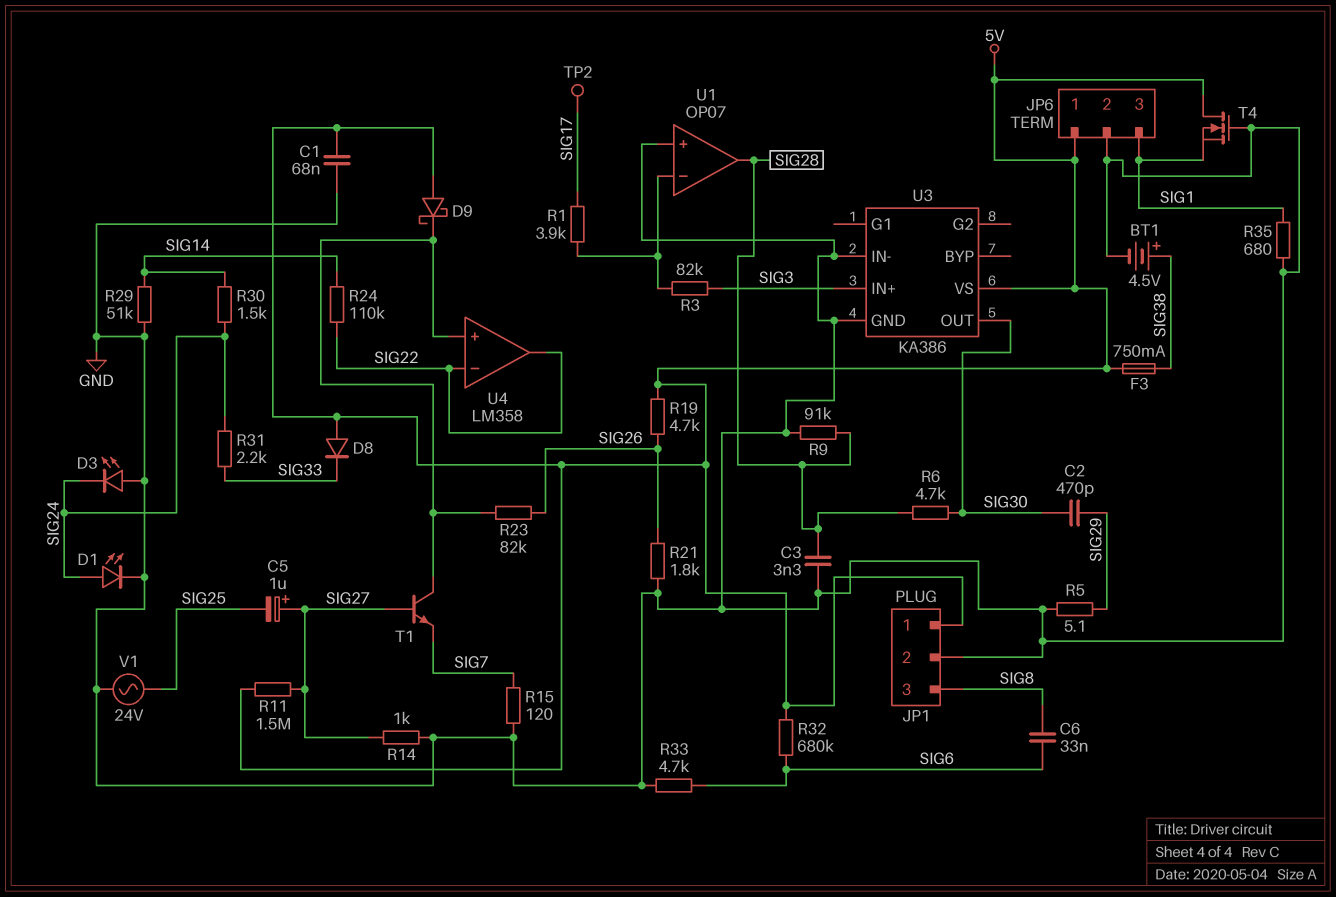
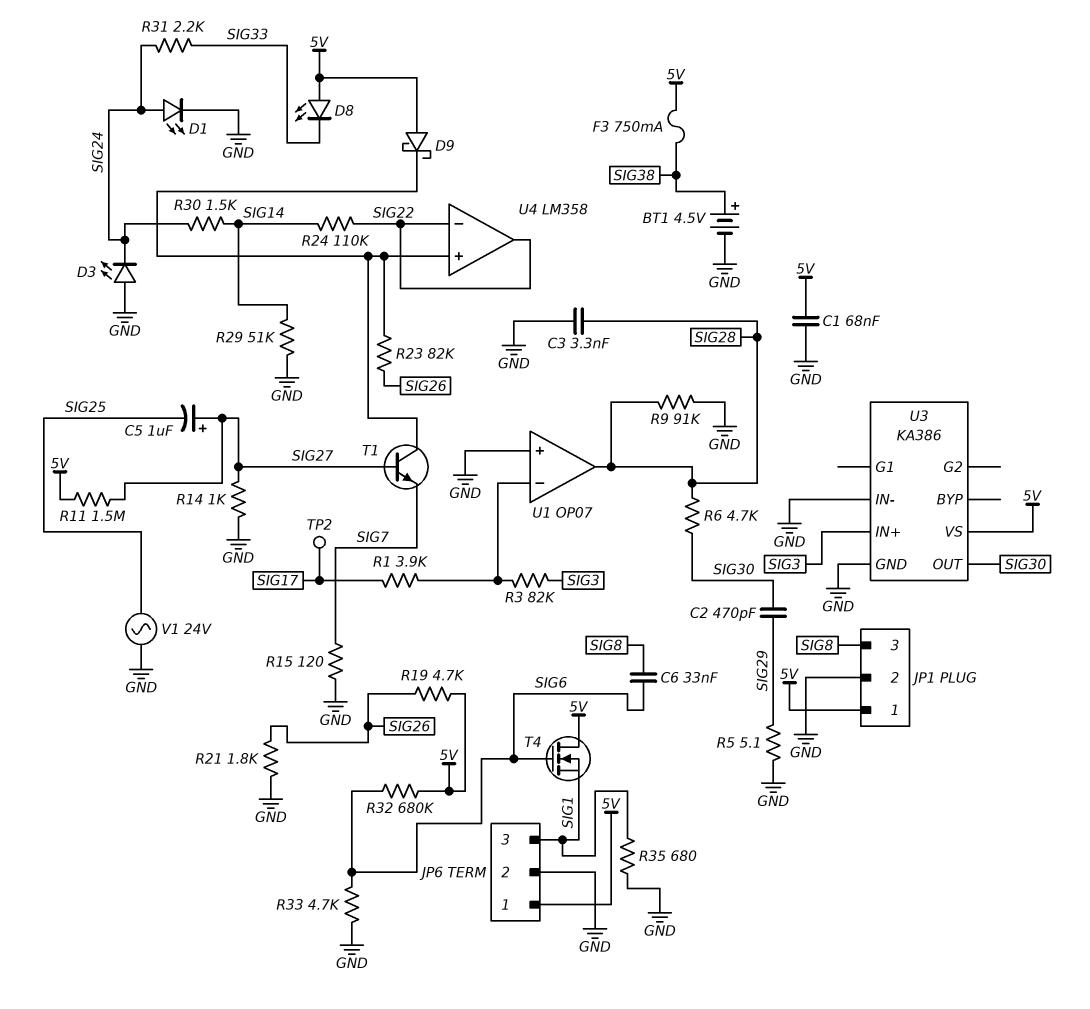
D8: diode (A 5V, K SIG33) -> LED (A 5V, K SIG33)
T4: NMOS (G GND, D 5V, S SIG1) -> NMOS (G SIG6, D 5V, S SIG1)

